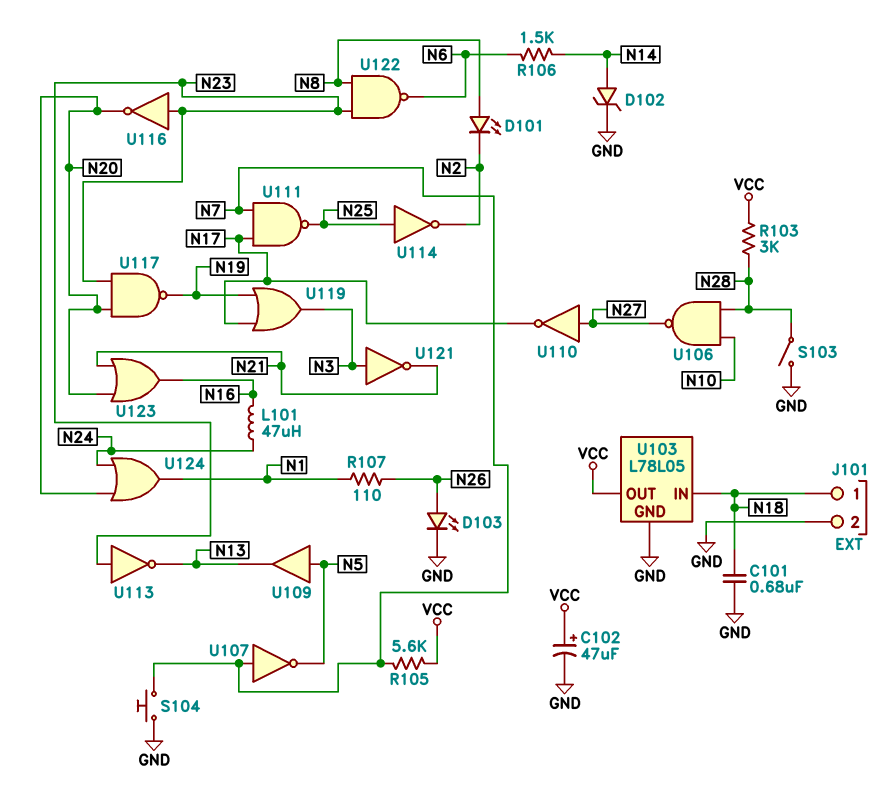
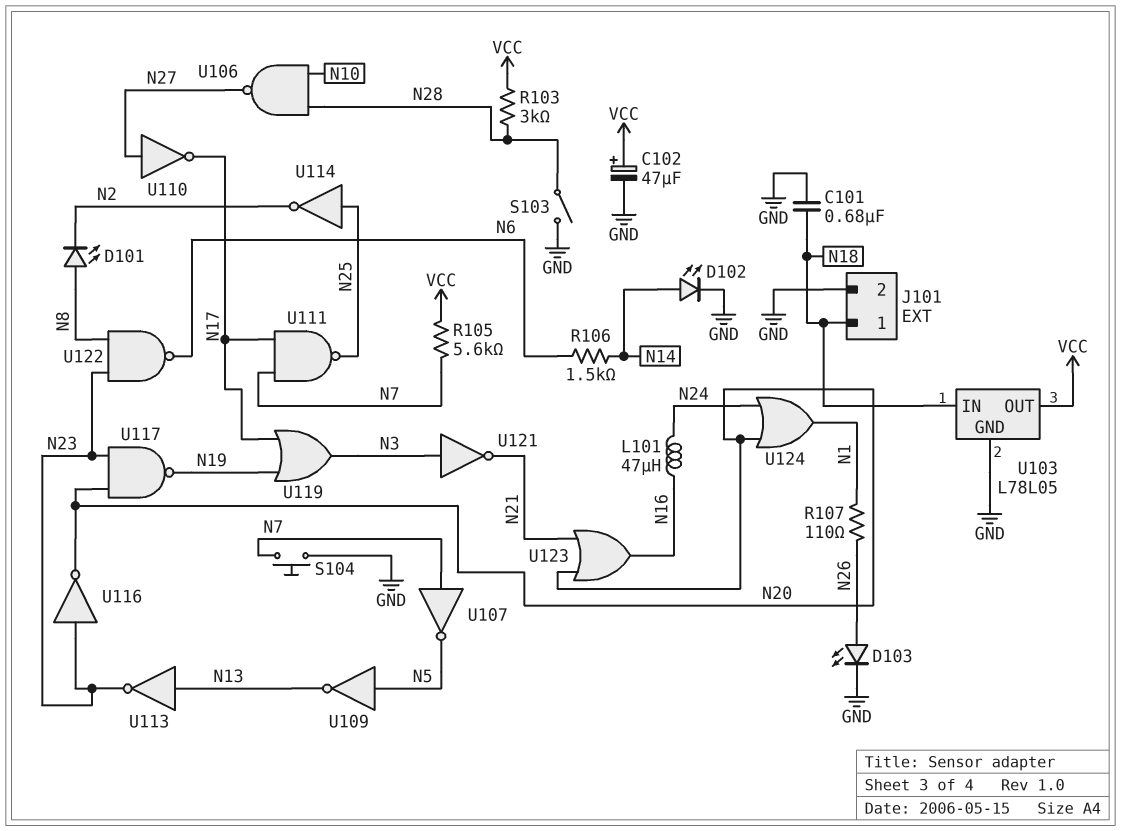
D102: zener (A N14, K GND) -> LED (A N14, K GND)
U109: buffer (in N5, out N13) -> NOT (in N5, out N13)
U113: NOT (in N23, out N13) -> NOT (in N13, out N23)

